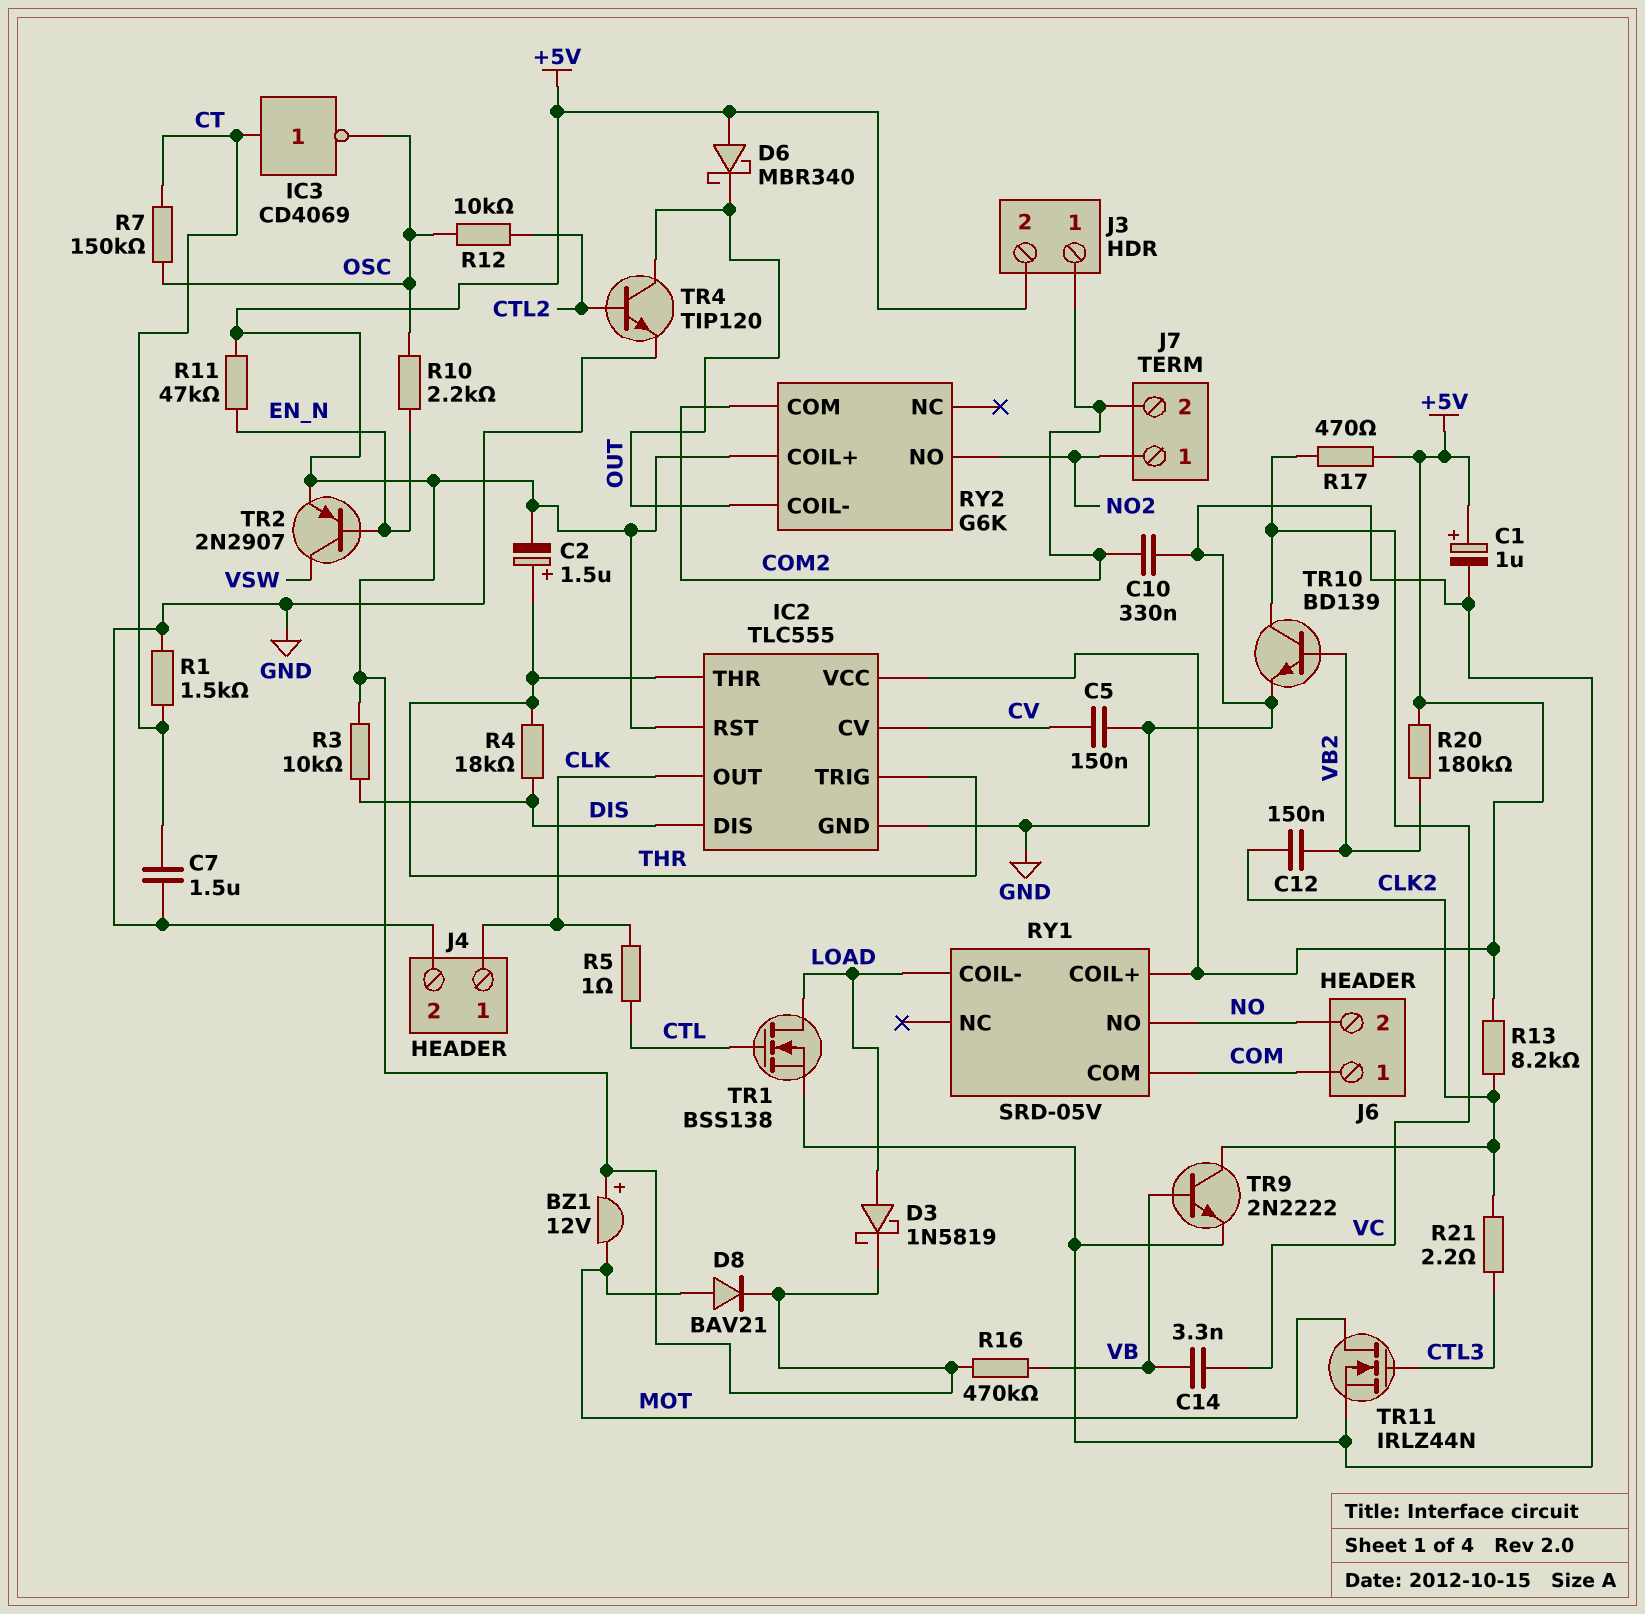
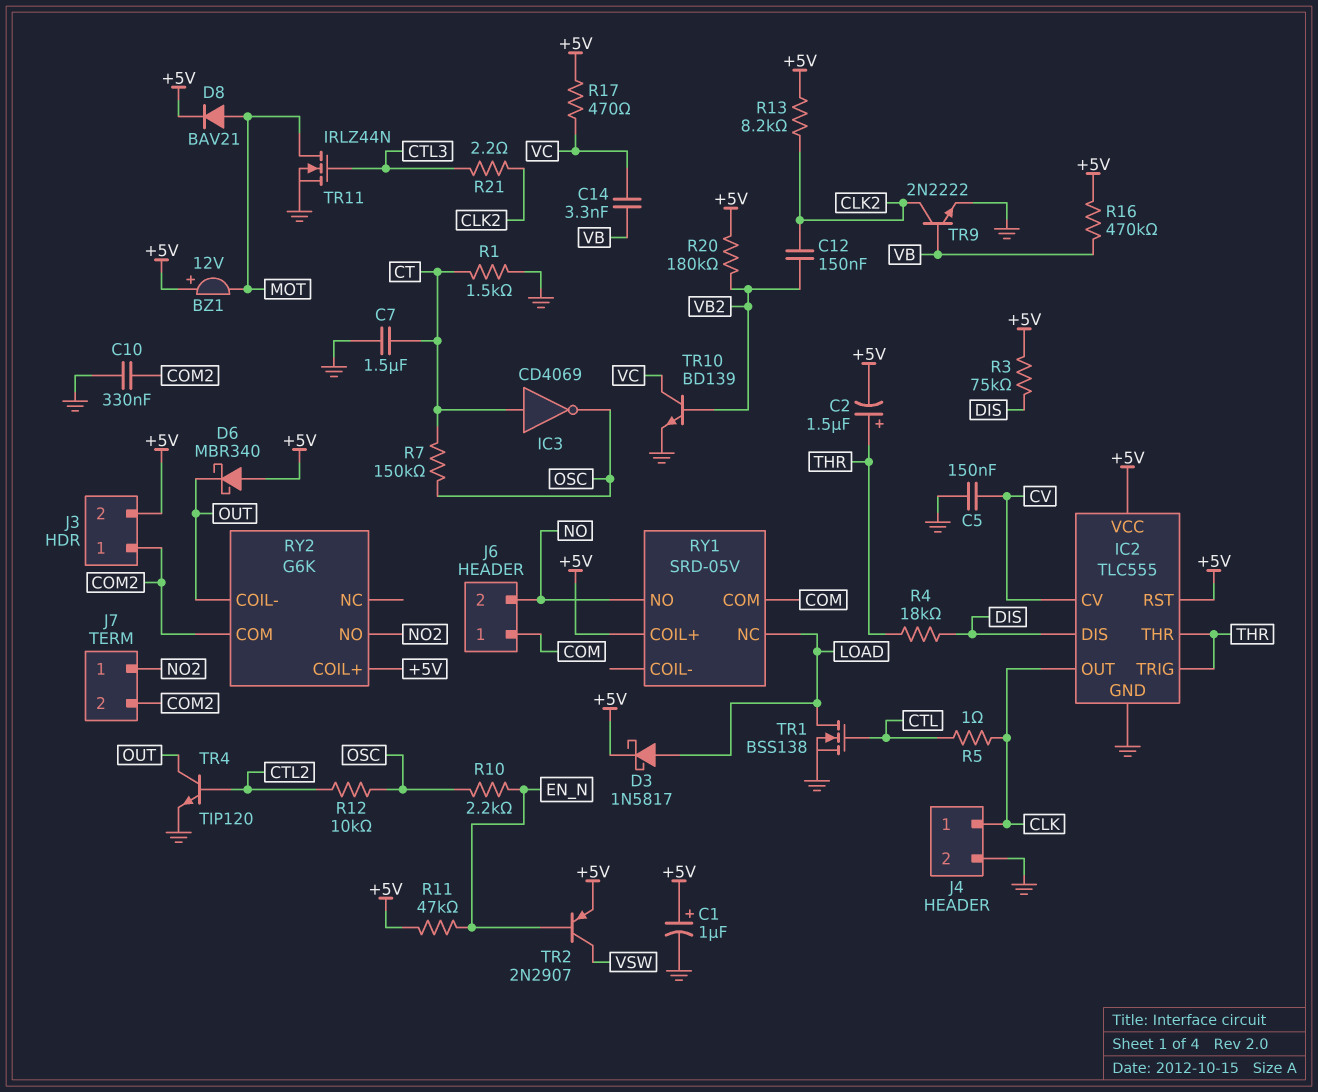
D3: schottky 1N5819 (A LOAD, K +5V) -> schottky 1N5817 (A LOAD, K +5V)
R3: 10k (+5V, DIS) -> 75k (+5V, DIS)
RY1 pin COIL-: LOAD -> none
RY1 pin NC: none -> LOAD

